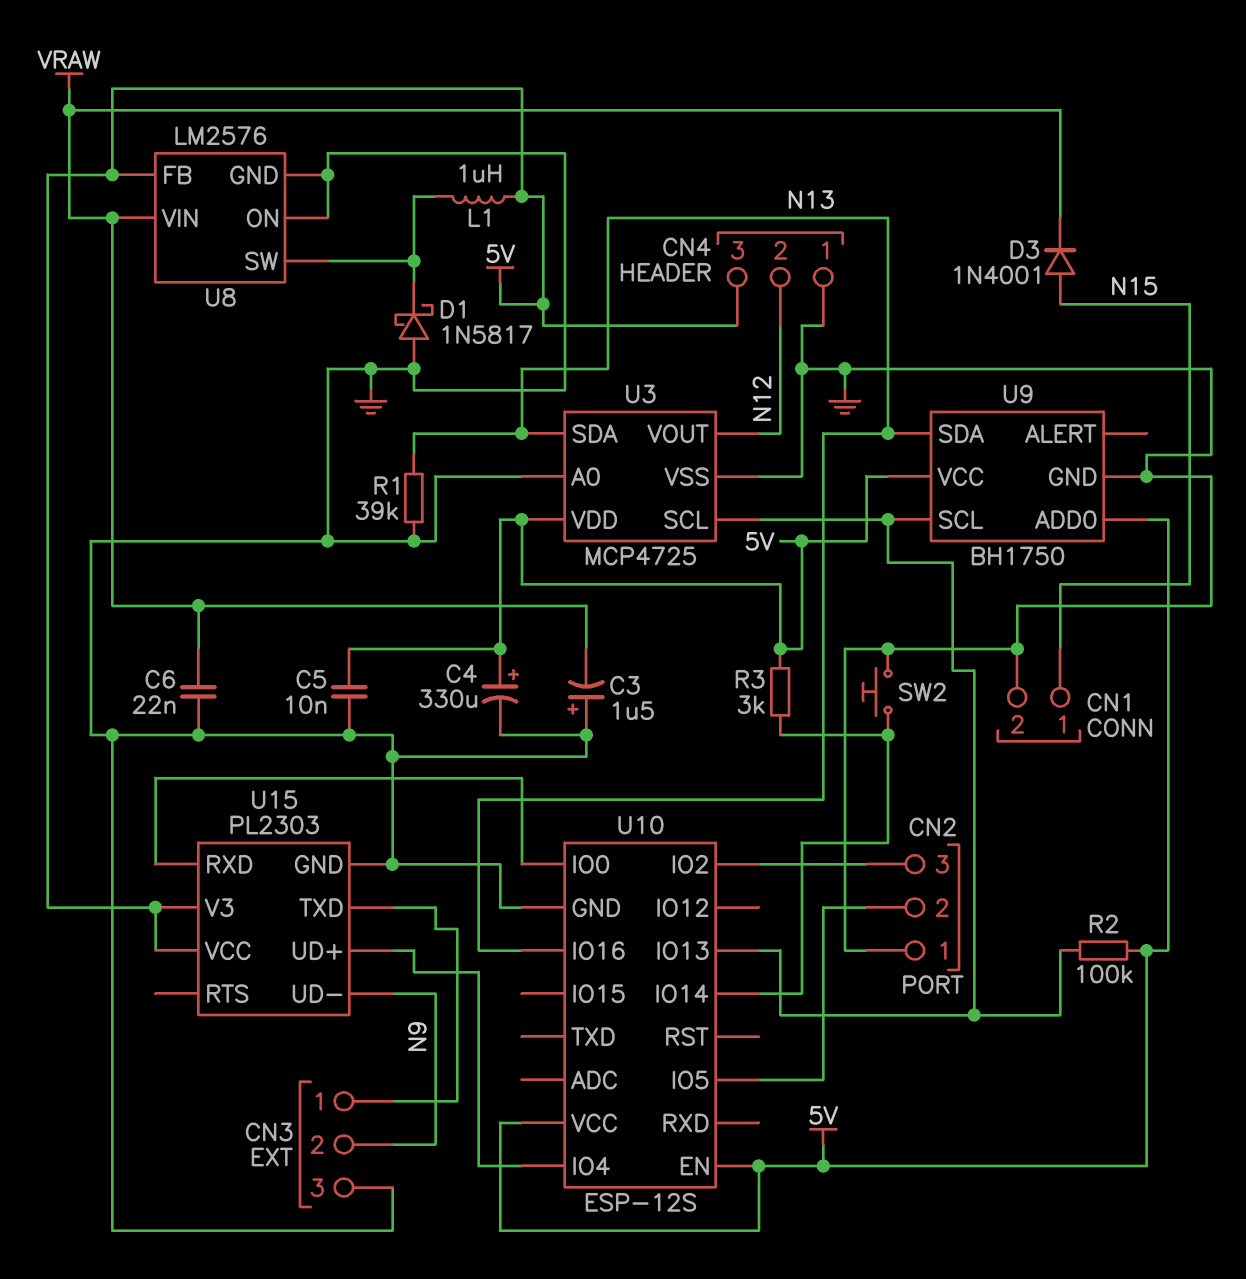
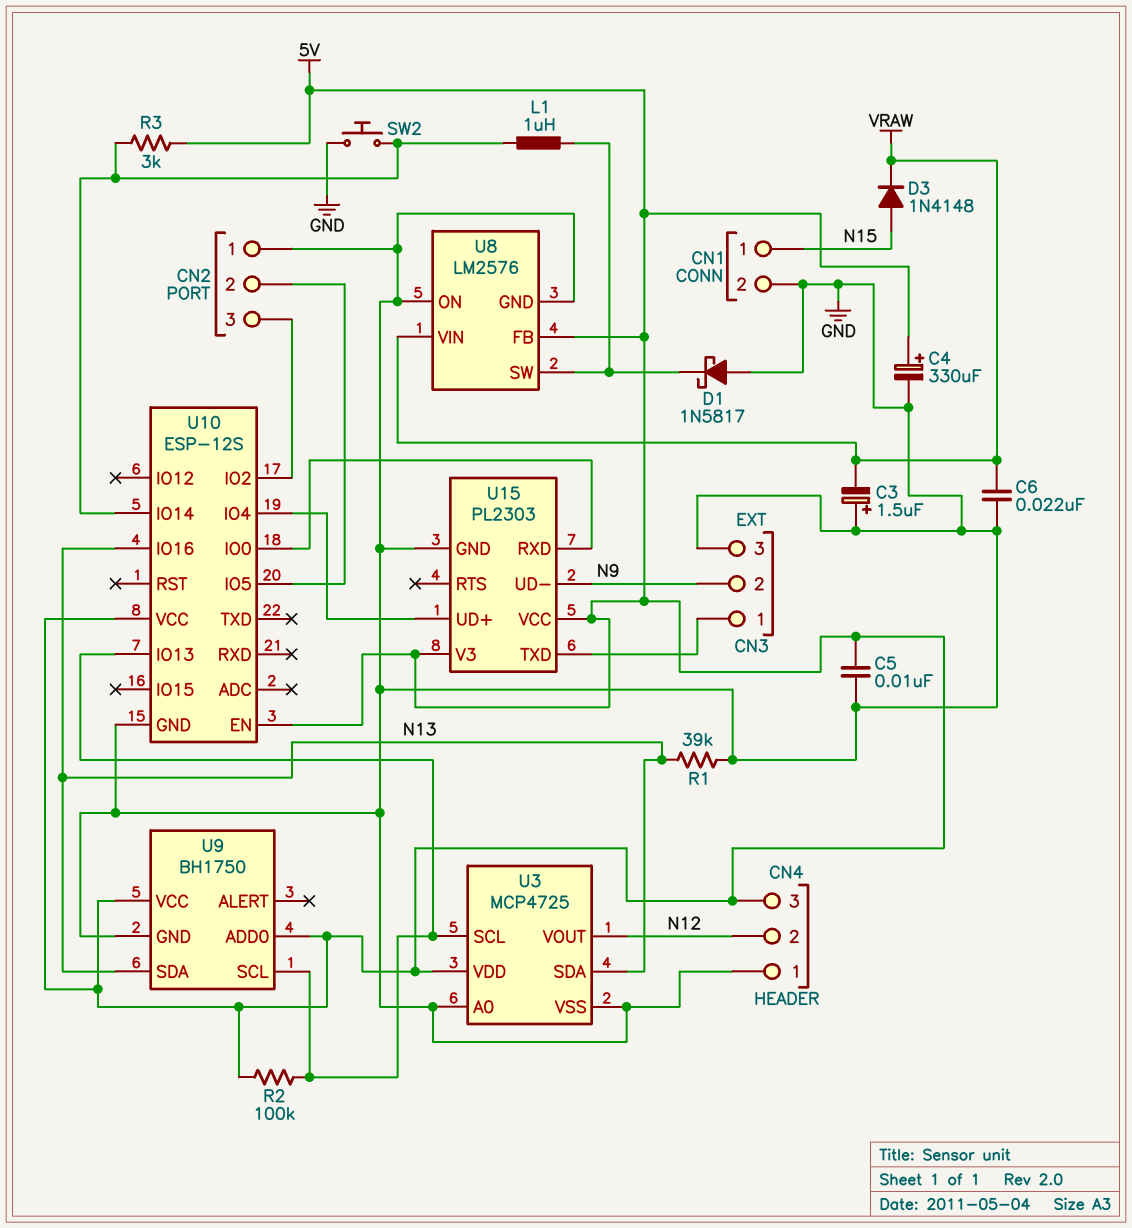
D3: diode 1N4001 (A N15, K VRAW) -> diode 1N4148 (A N15, K VRAW)
L1: 1uH (5V, U8/SW) -> 1uH (U8/SW, U10/IO14)

